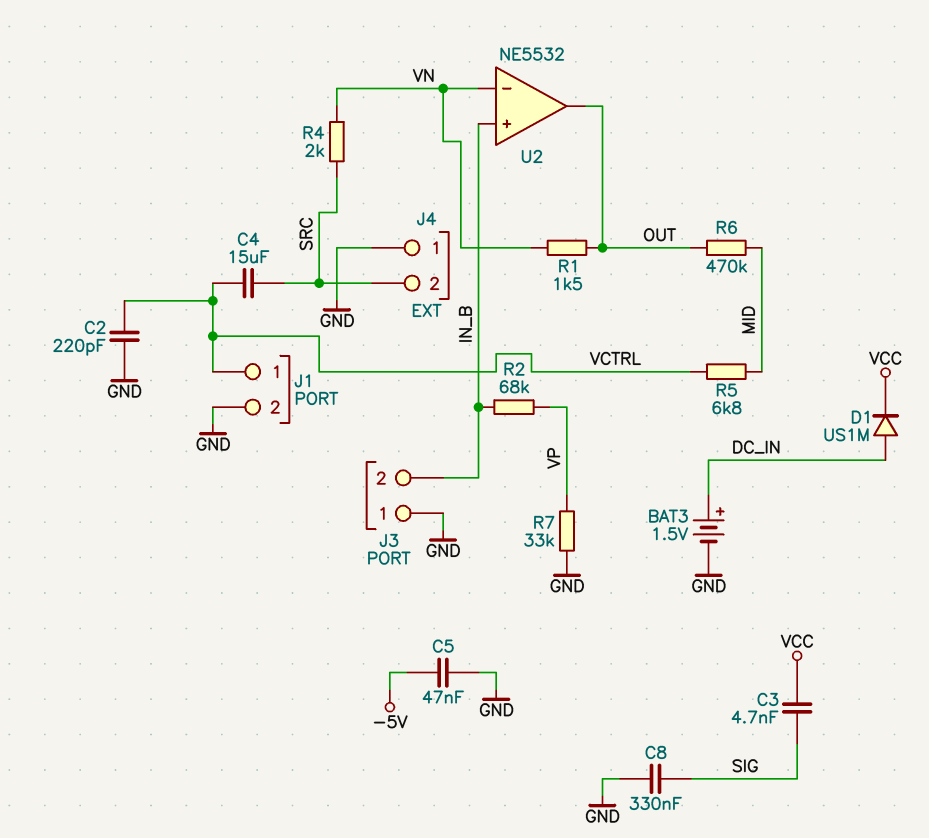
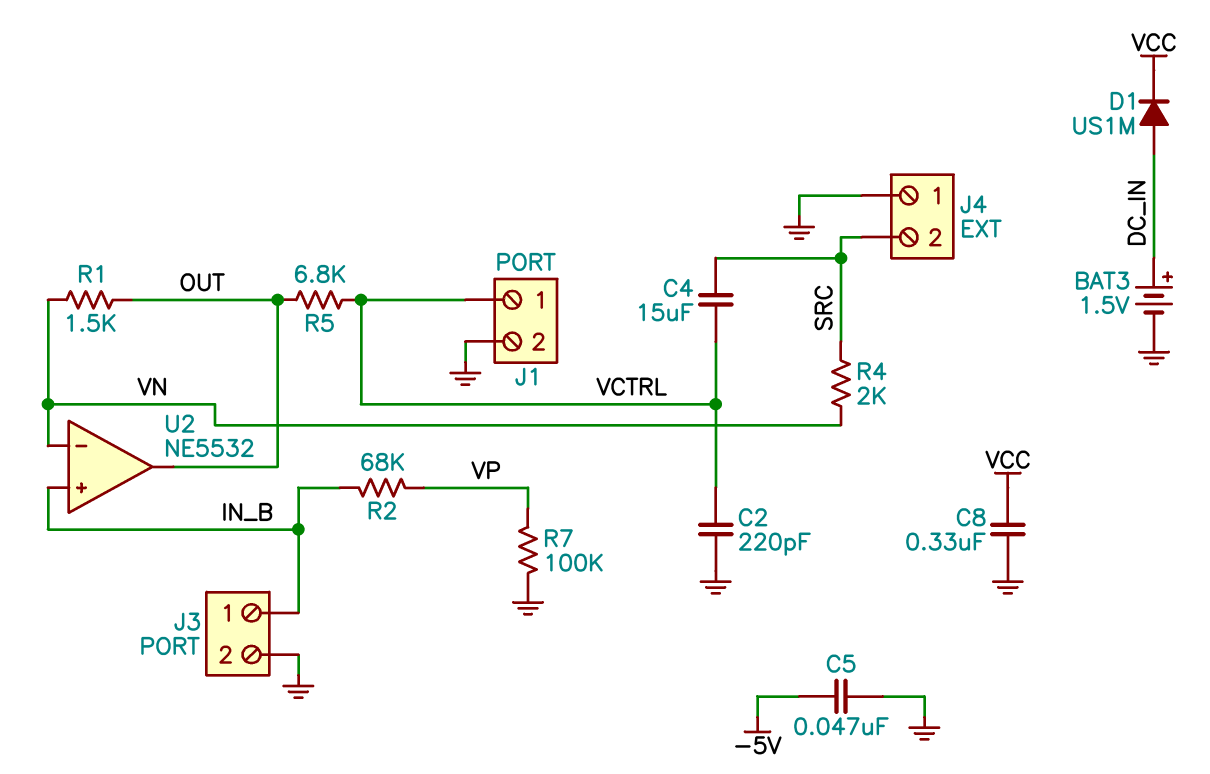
C3: 4.7nF (SIG, VCC) -> none
C8: 330nF (GND, SIG) -> 330nF (GND, VCC)
J3 pin 1: GND -> IN_B
J3 pin 2: IN_B -> GND
R5: 6.8k (MID, VCTRL) -> 6.8k (OUT, VCTRL)
R6: 470k (MID, OUT) -> none
R7: 33k (GND, VP) -> 100k (GND, VP)

